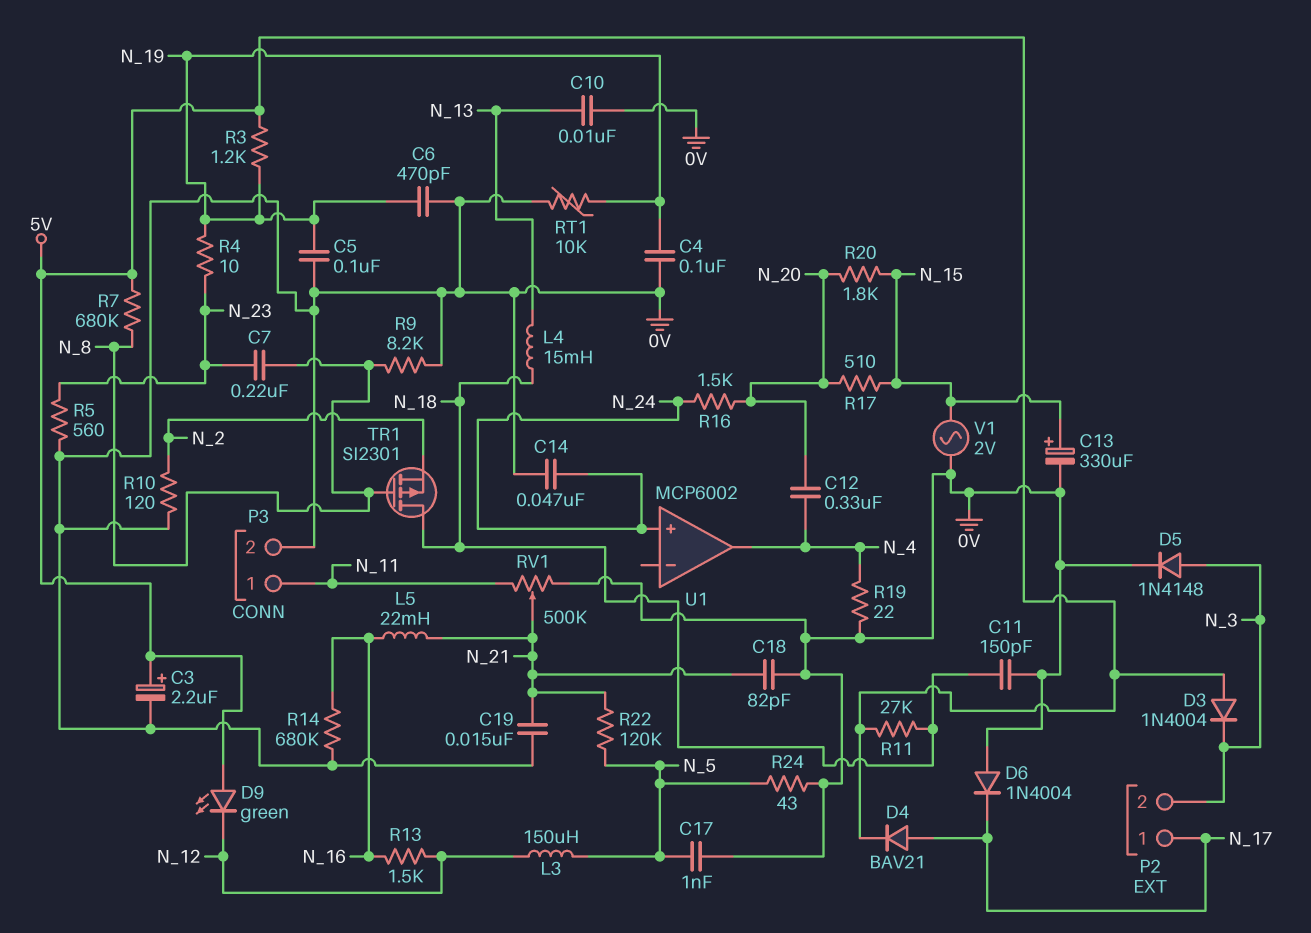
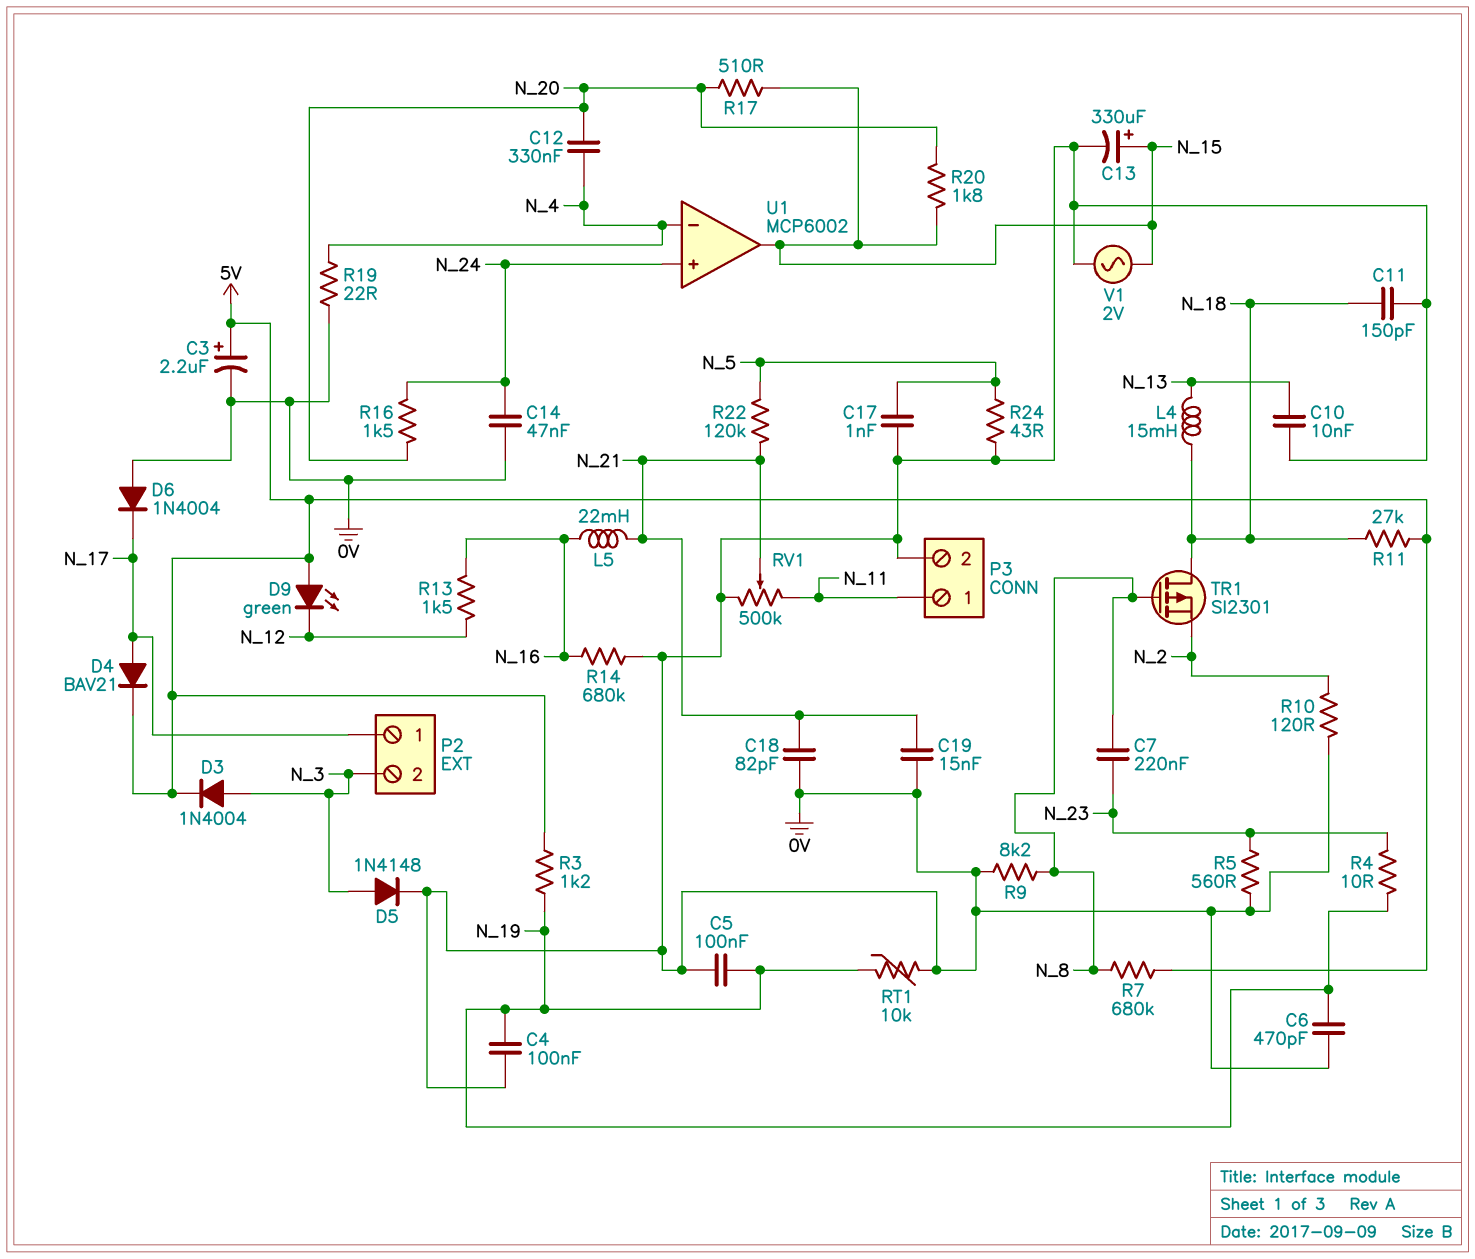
D3: diode 1N4004 (A 5V, K N_3) -> diode 1N4004 (A N_3, K 5V)
L3: 150uH (N_5, N_12) -> none
U1 pin in-: none -> N_4
U1 pin out: N_4 -> N_15

